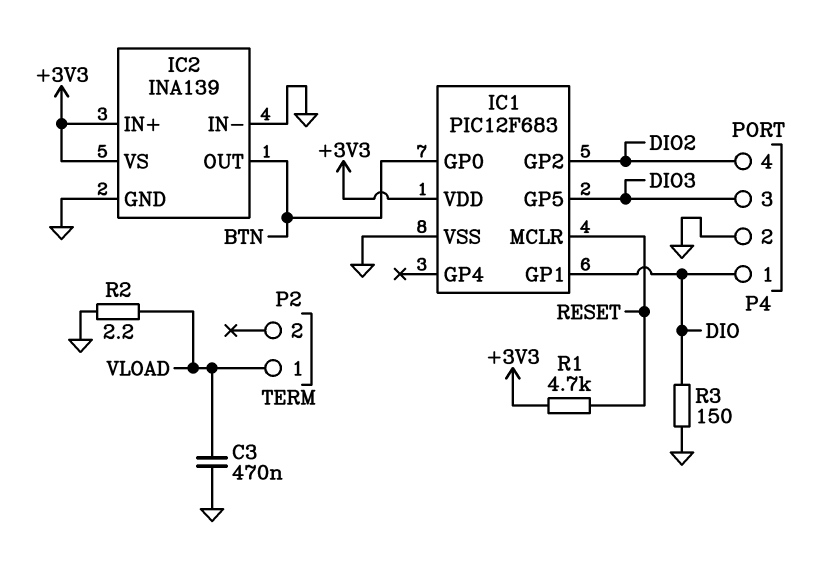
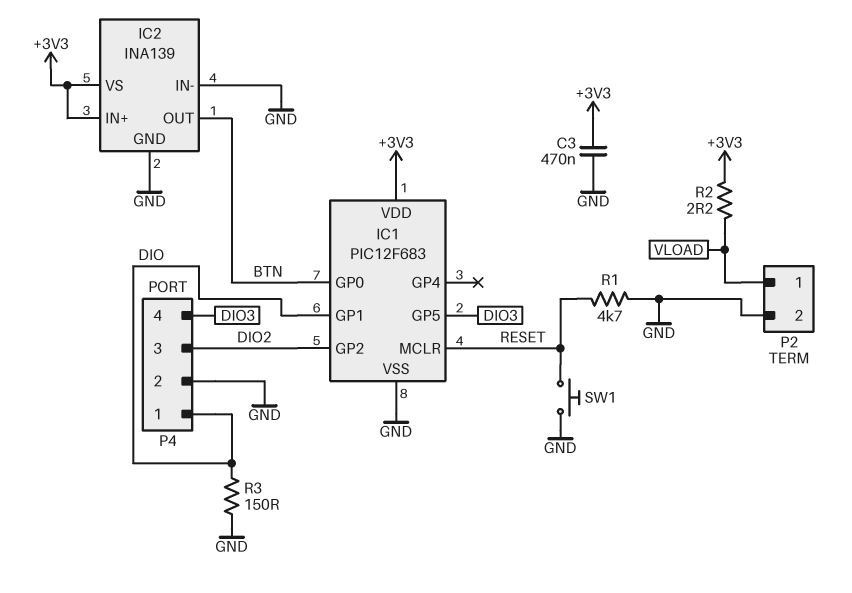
C3: 470nF (GND, VLOAD) -> 470nF (+3V3, GND)
P2 pin 2: none -> GND
P4 pin 3: DIO3 -> DIO2
P4 pin 4: DIO2 -> DIO3
R1: 4.7k (+3V3, RESET) -> 4.7k (GND, RESET)
R2: 2.2 (GND, VLOAD) -> 2.2 (+3V3, VLOAD)
SW1: none -> button (GND, RESET)

